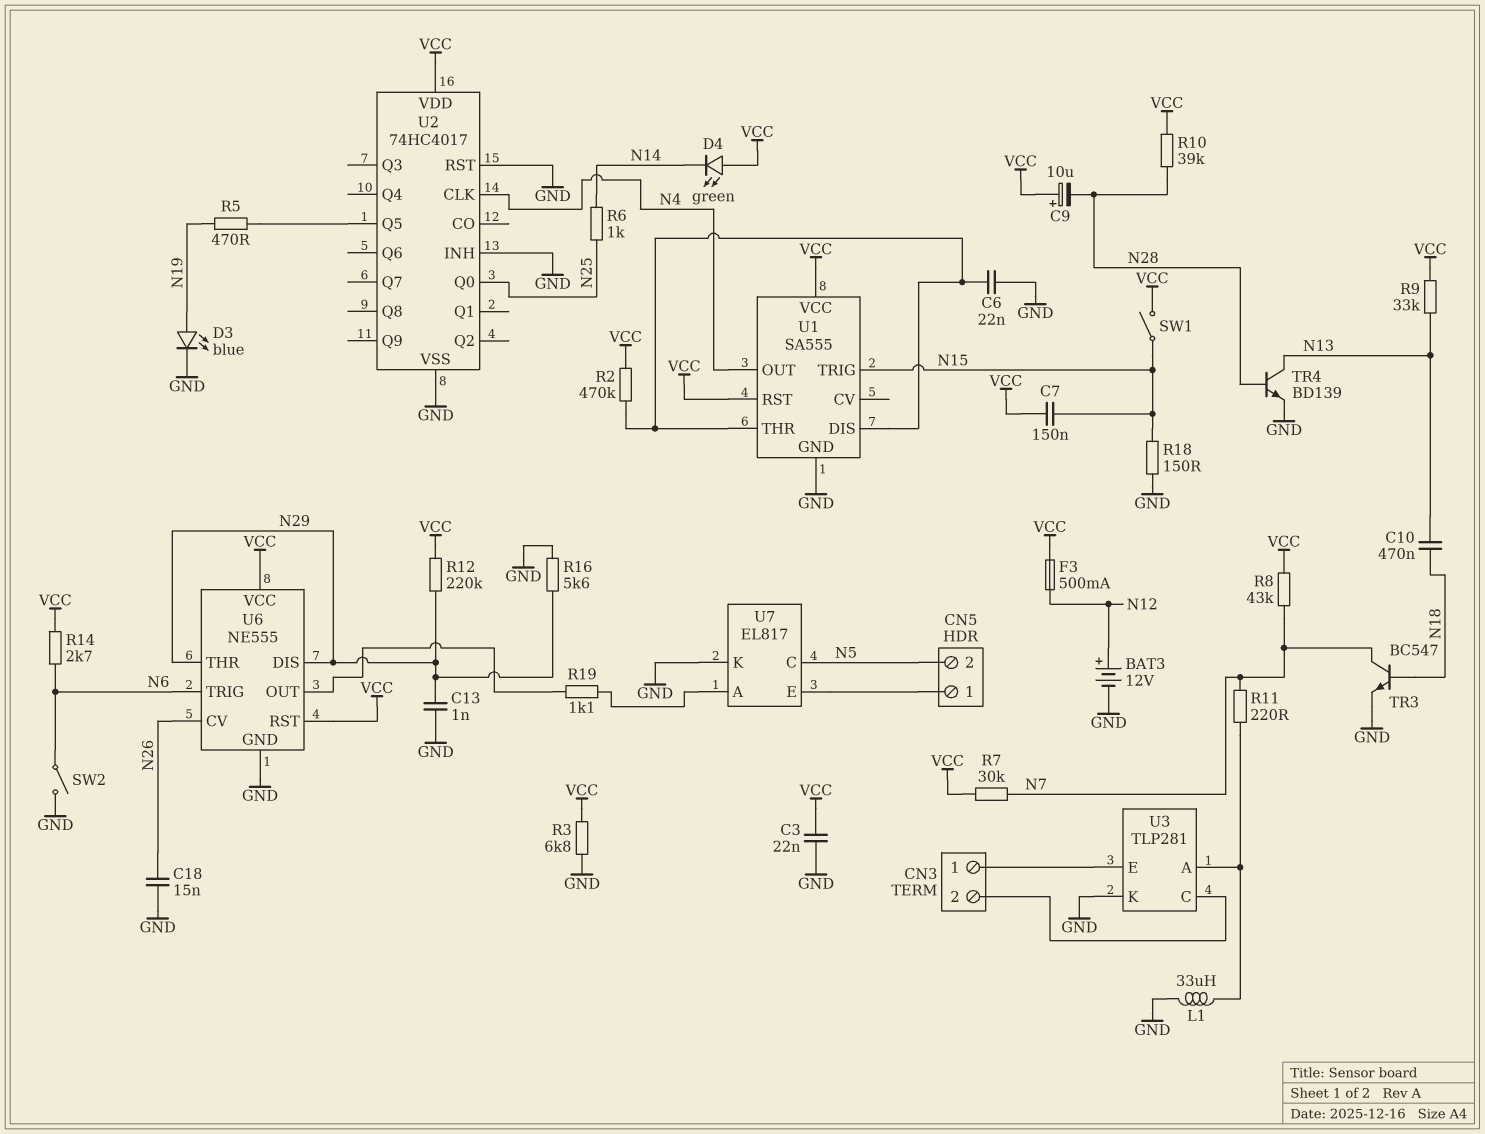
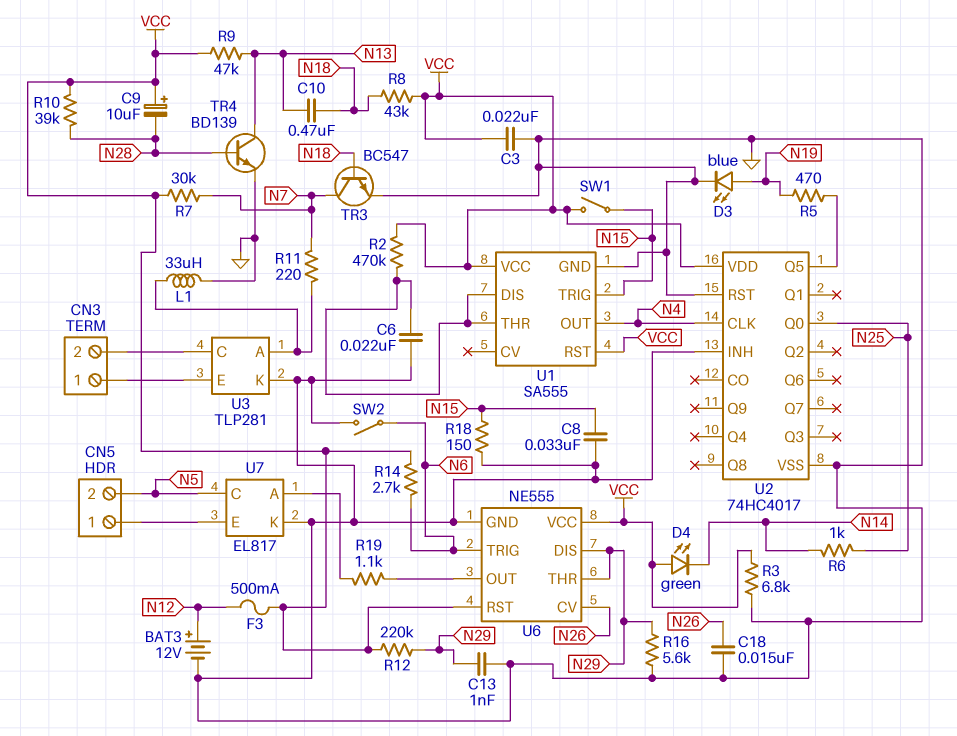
C7: 150nF (N15, VCC) -> none
C8: none -> 33nF (GND, N15)
R8: 43k (N7, VCC) -> 43k (N18, VCC)
R9: 33k (N13, VCC) -> 47k (N13, VCC)

